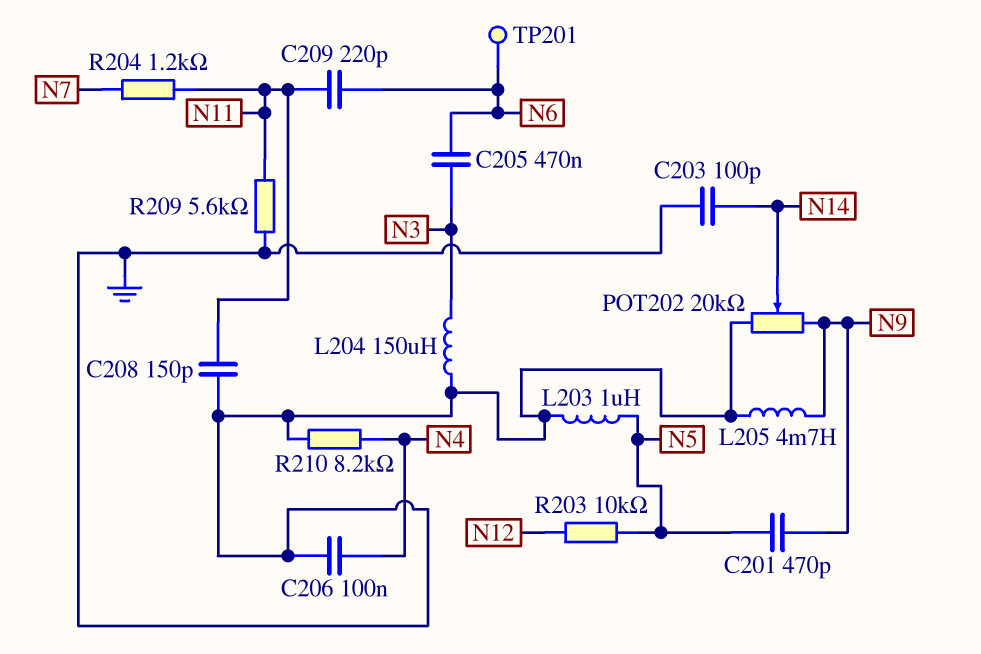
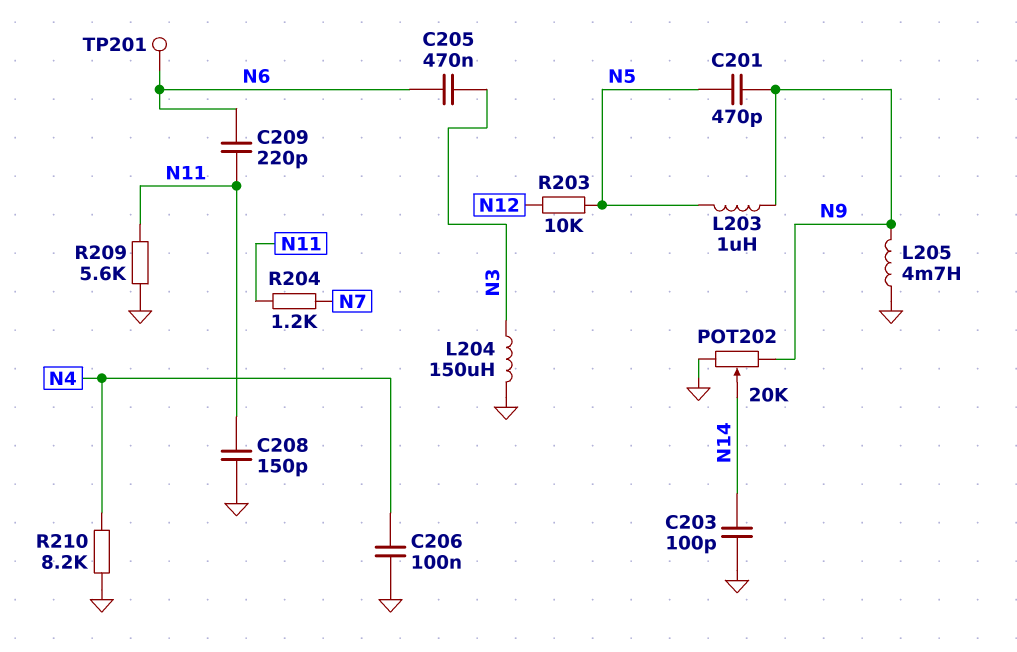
L203: 1uH (GND, N5) -> 1uH (N5, N9)

